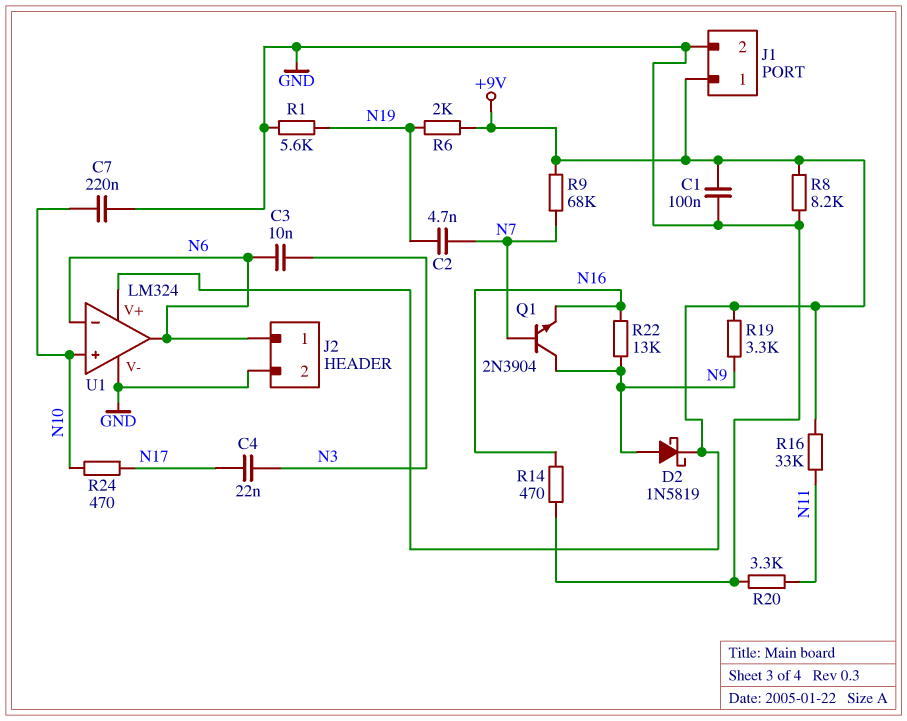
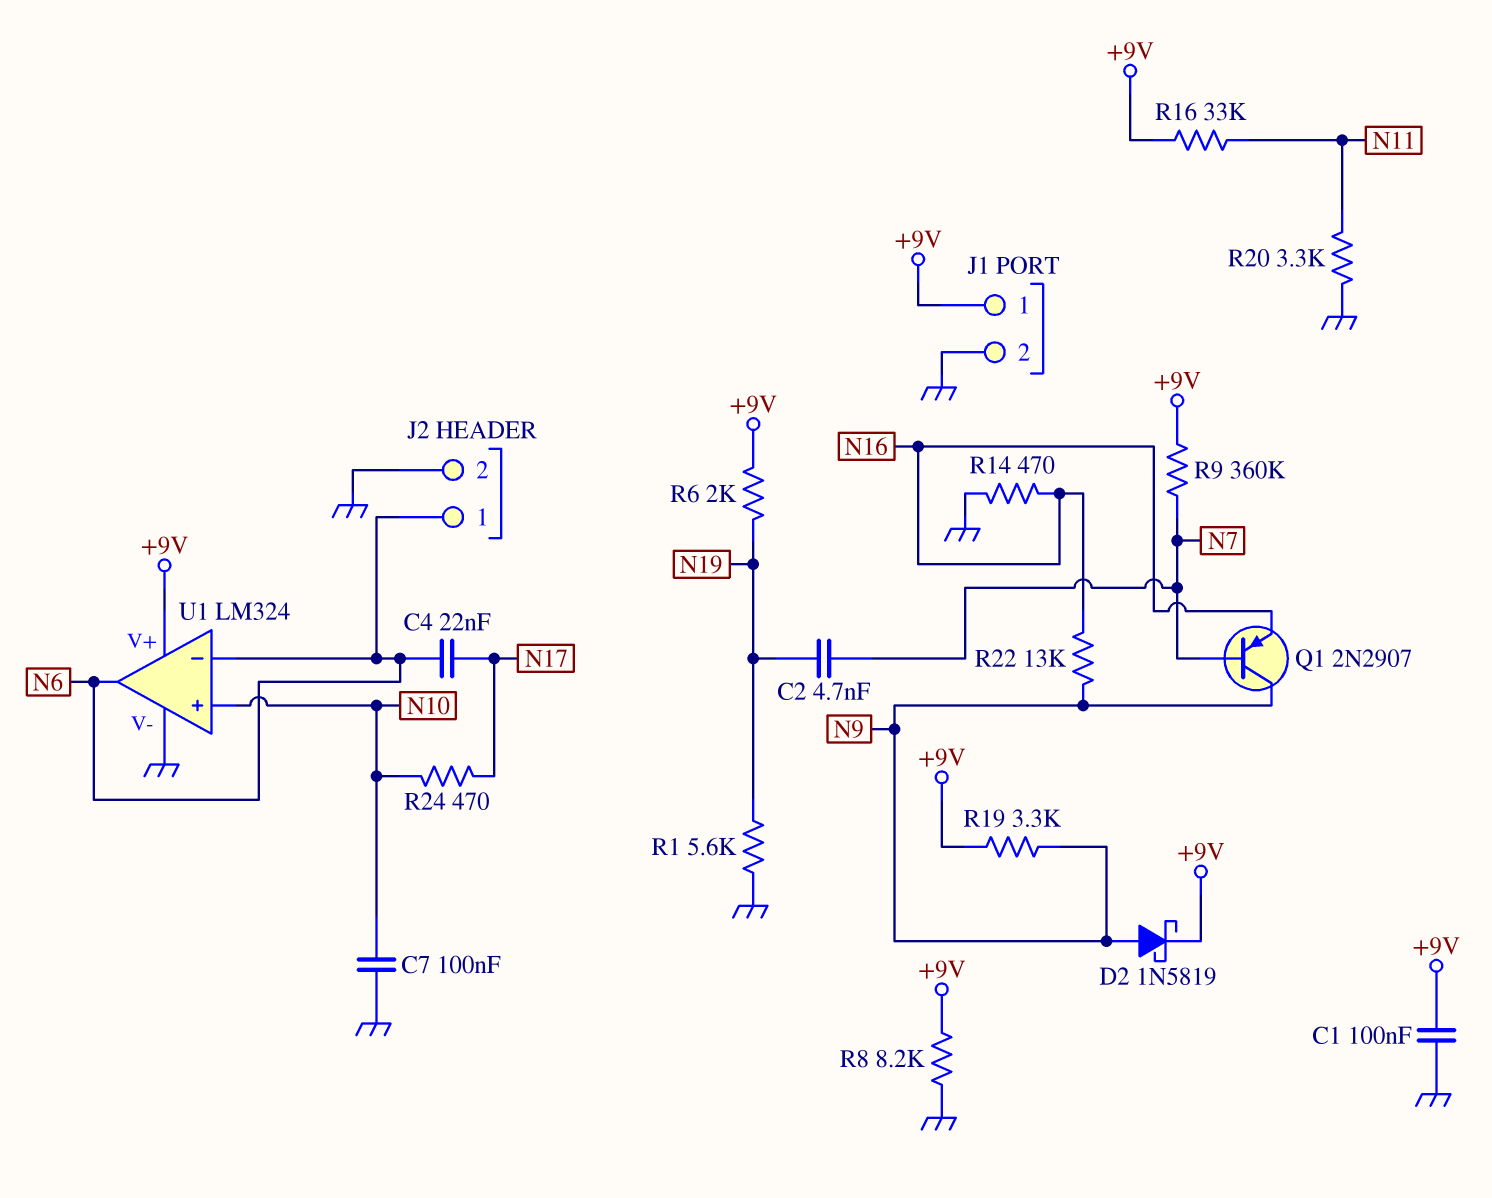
C3: 10nF (N3, N6) -> none
C4: 22nF (N3, N17) -> 22nF (N6, N17)
C7: 220nF (GND, N10) -> 100nF (GND, N10)
Q1: NPN 2N3904 (B N7, C N9, E N16) -> PNP 2N2907 (B N7, C N9, E N16)
R9: 68k (+9V, N7) -> 360k (+9V, N7)

